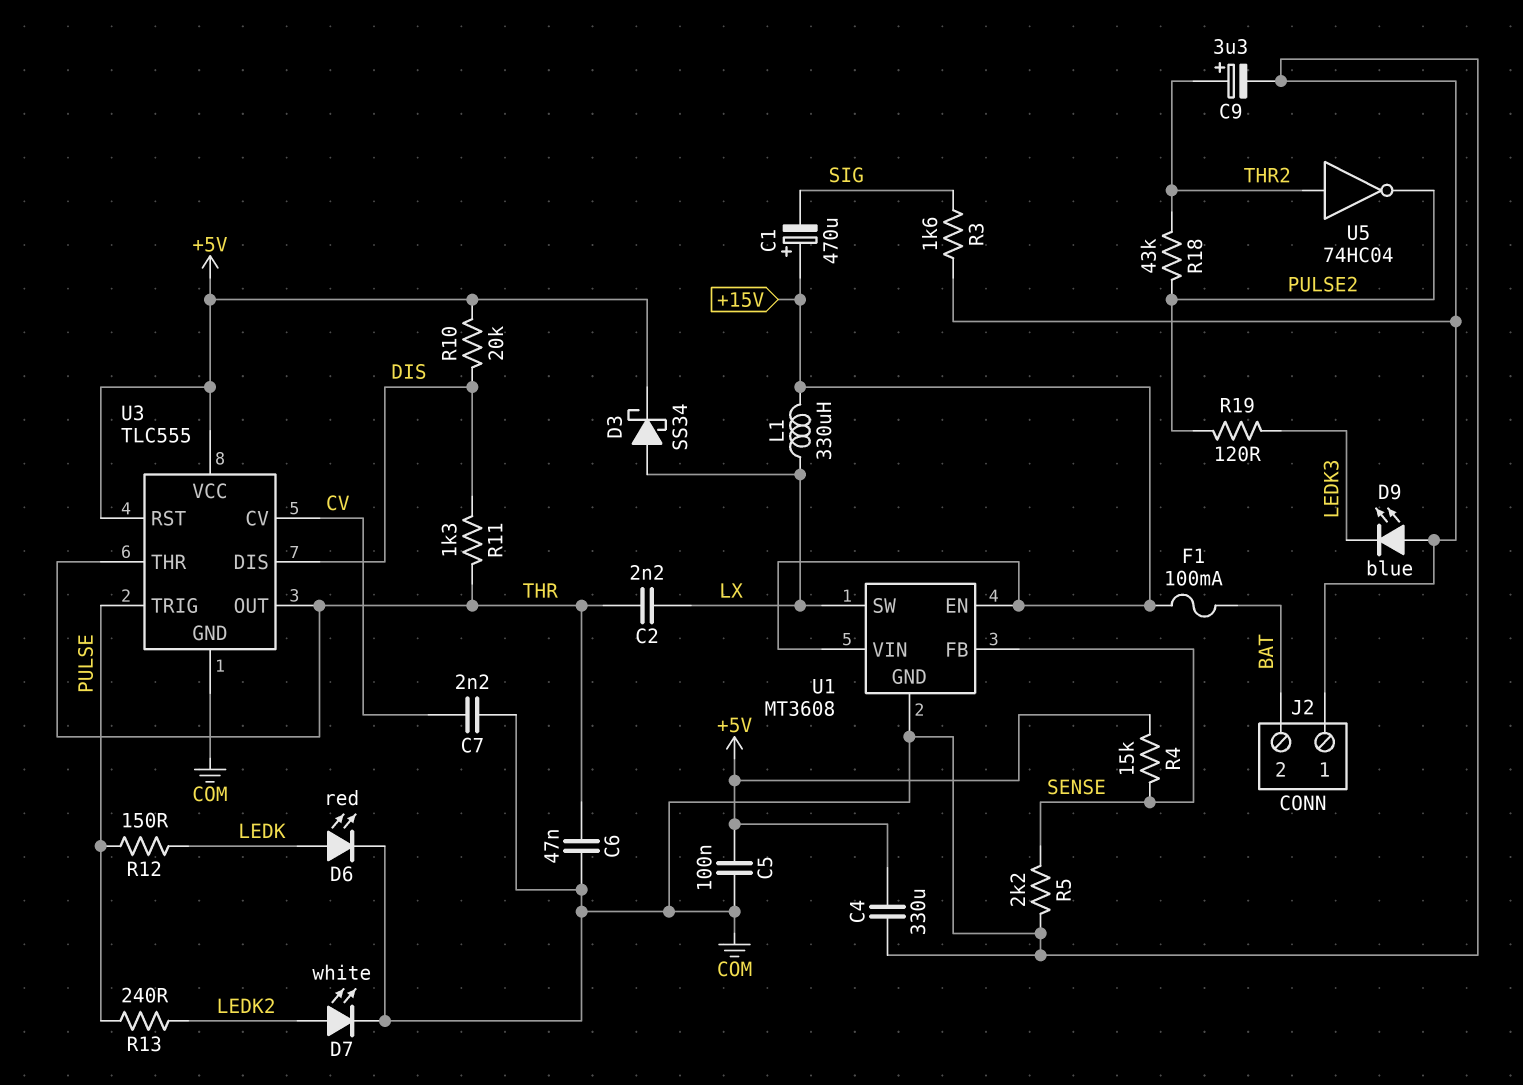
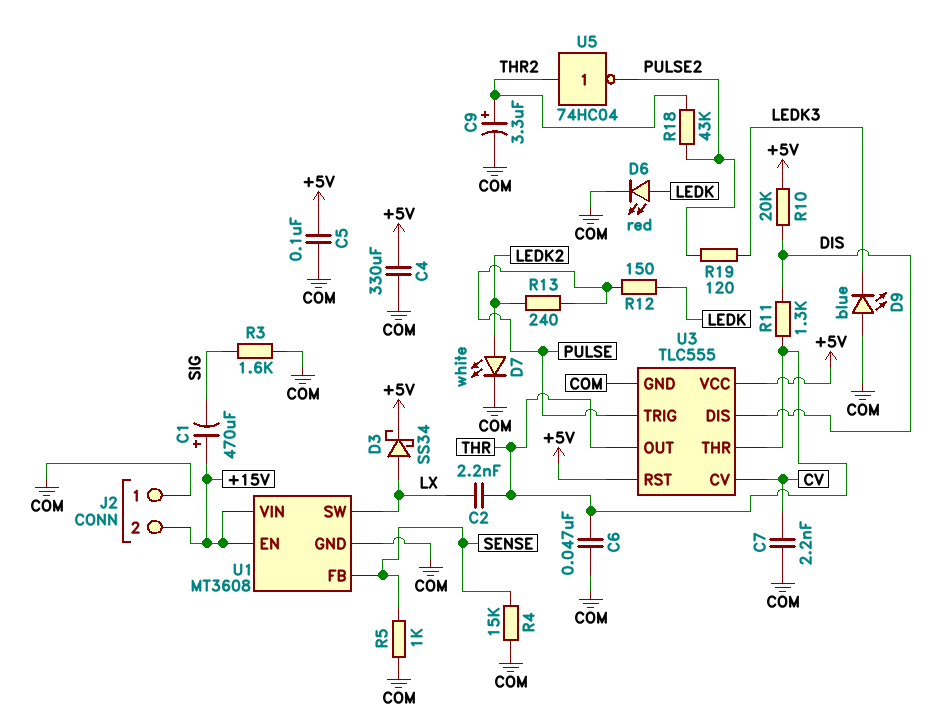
F1: 100mA (+15V, BAT) -> none
J2 pin 2: BAT -> +15V
L1: 330uH (+15V, LX) -> none
R4: 15k (+5V, SENSE) -> 15k (COM, SENSE)
R5: 2.2k (COM, SENSE) -> 1k (COM, SENSE)

